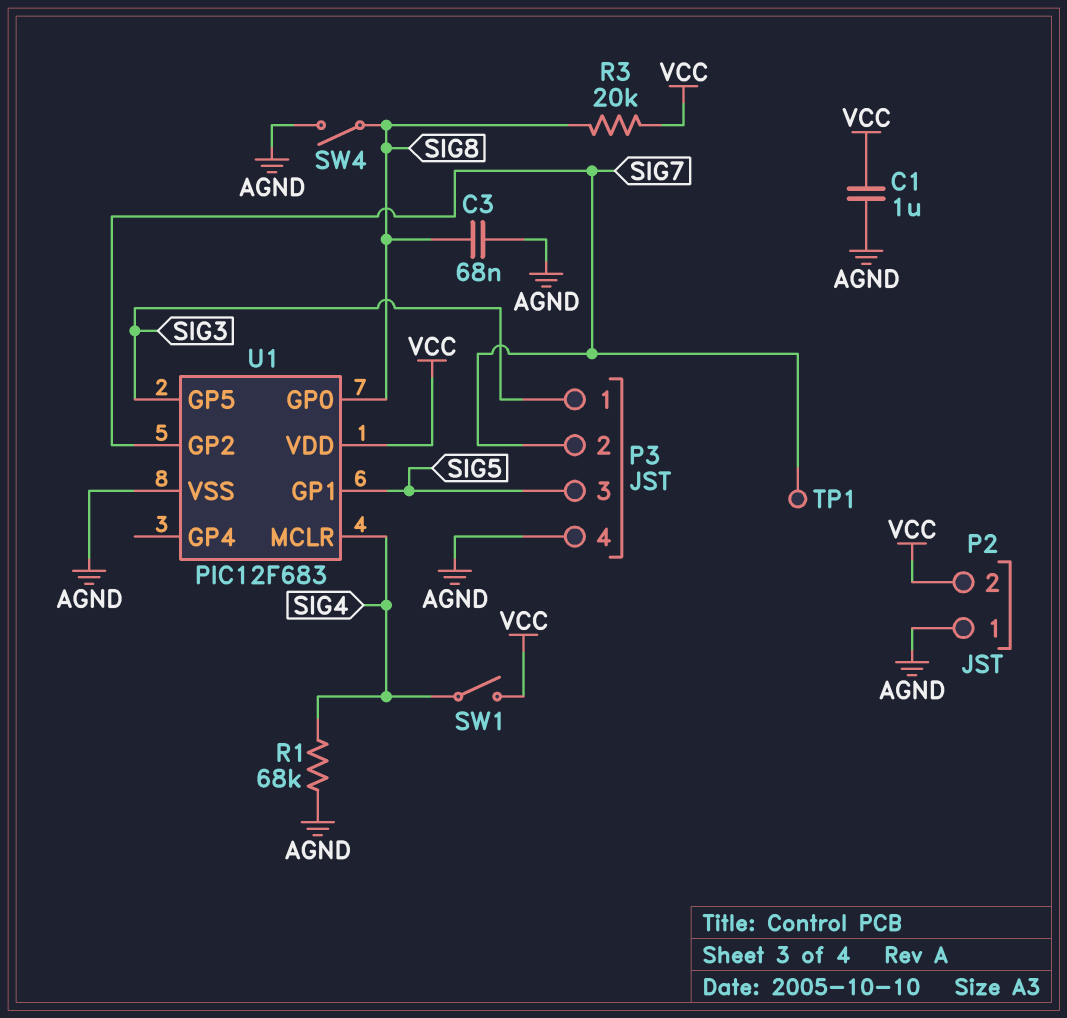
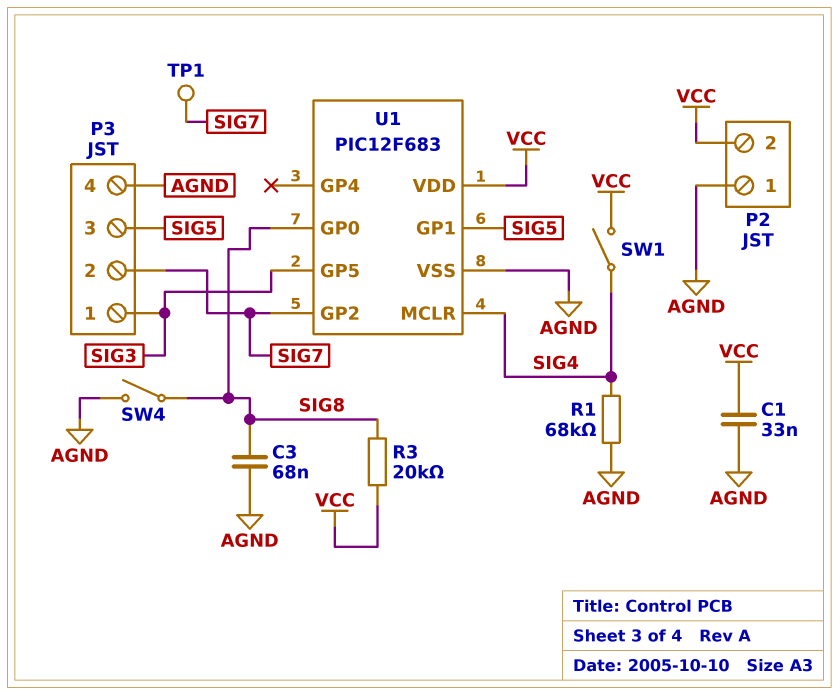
C1: 1uF (AGND, VCC) -> 33nF (AGND, VCC)

